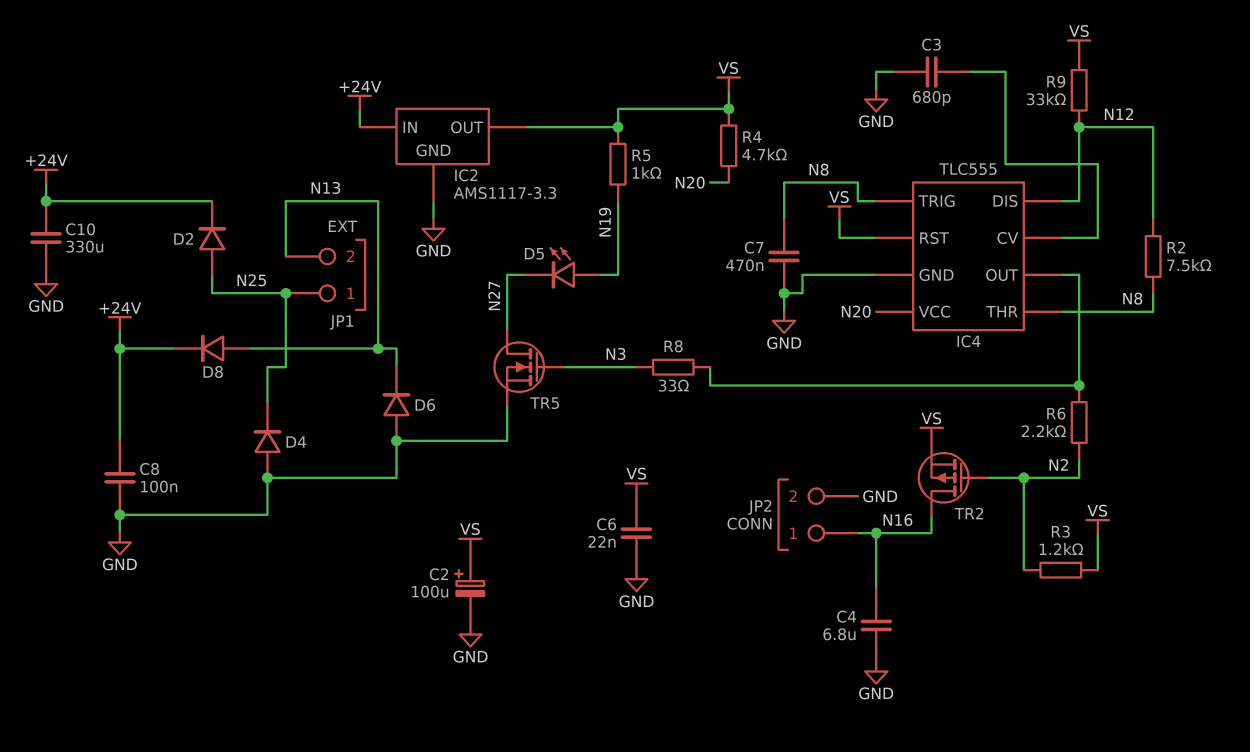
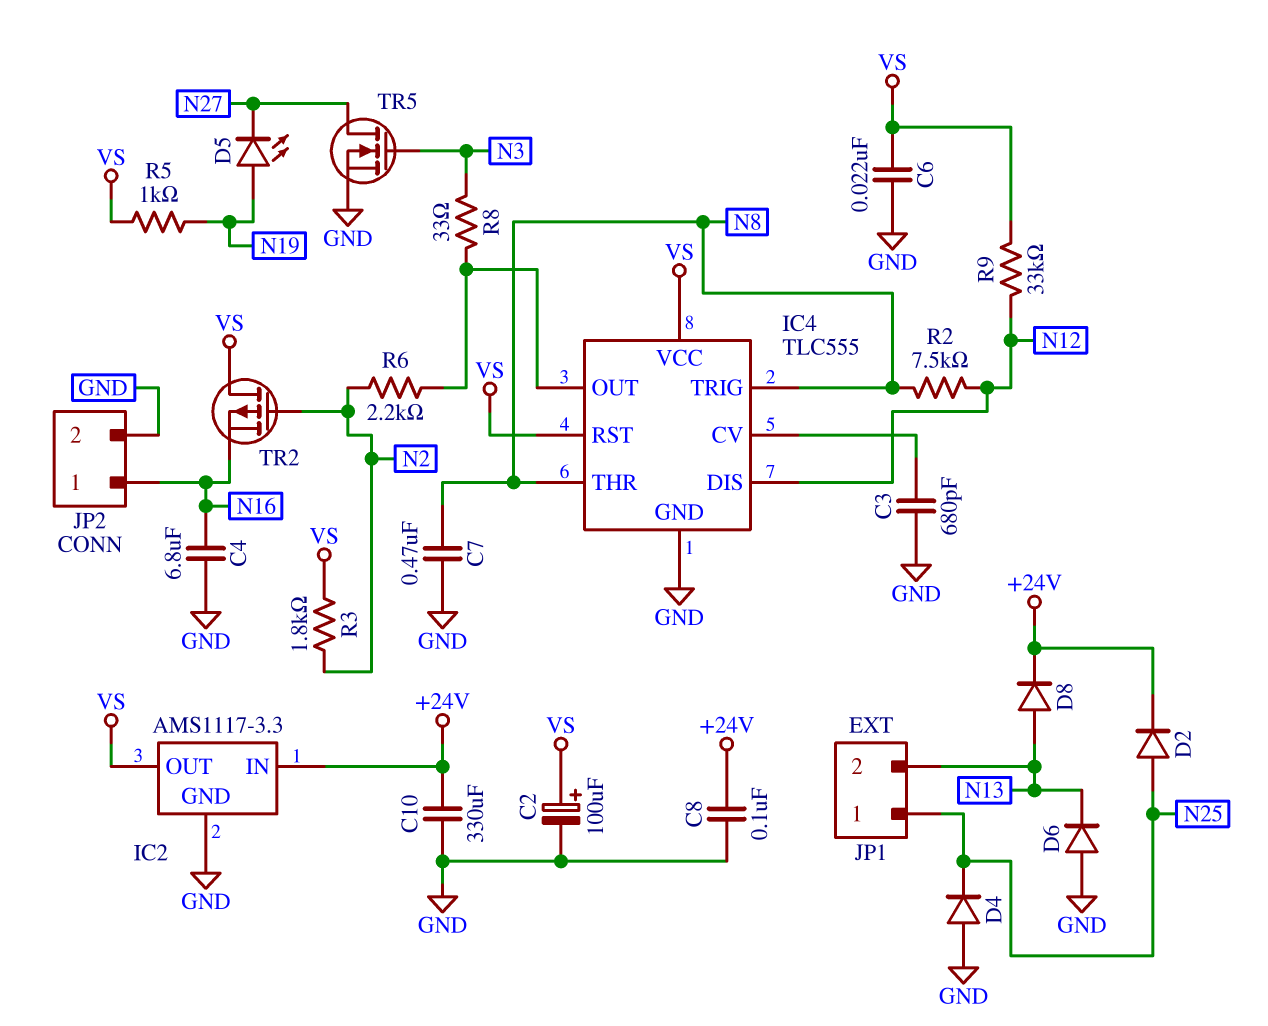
IC4 pin VCC: N20 -> VS
R3: 1.2k (N2, VS) -> 1.8k (N2, VS)
R4: 4.7k (N20, VS) -> none
TR2: PMOS (G N2, D N16, S VS) -> PMOS (G N2, D VS, S N16)

